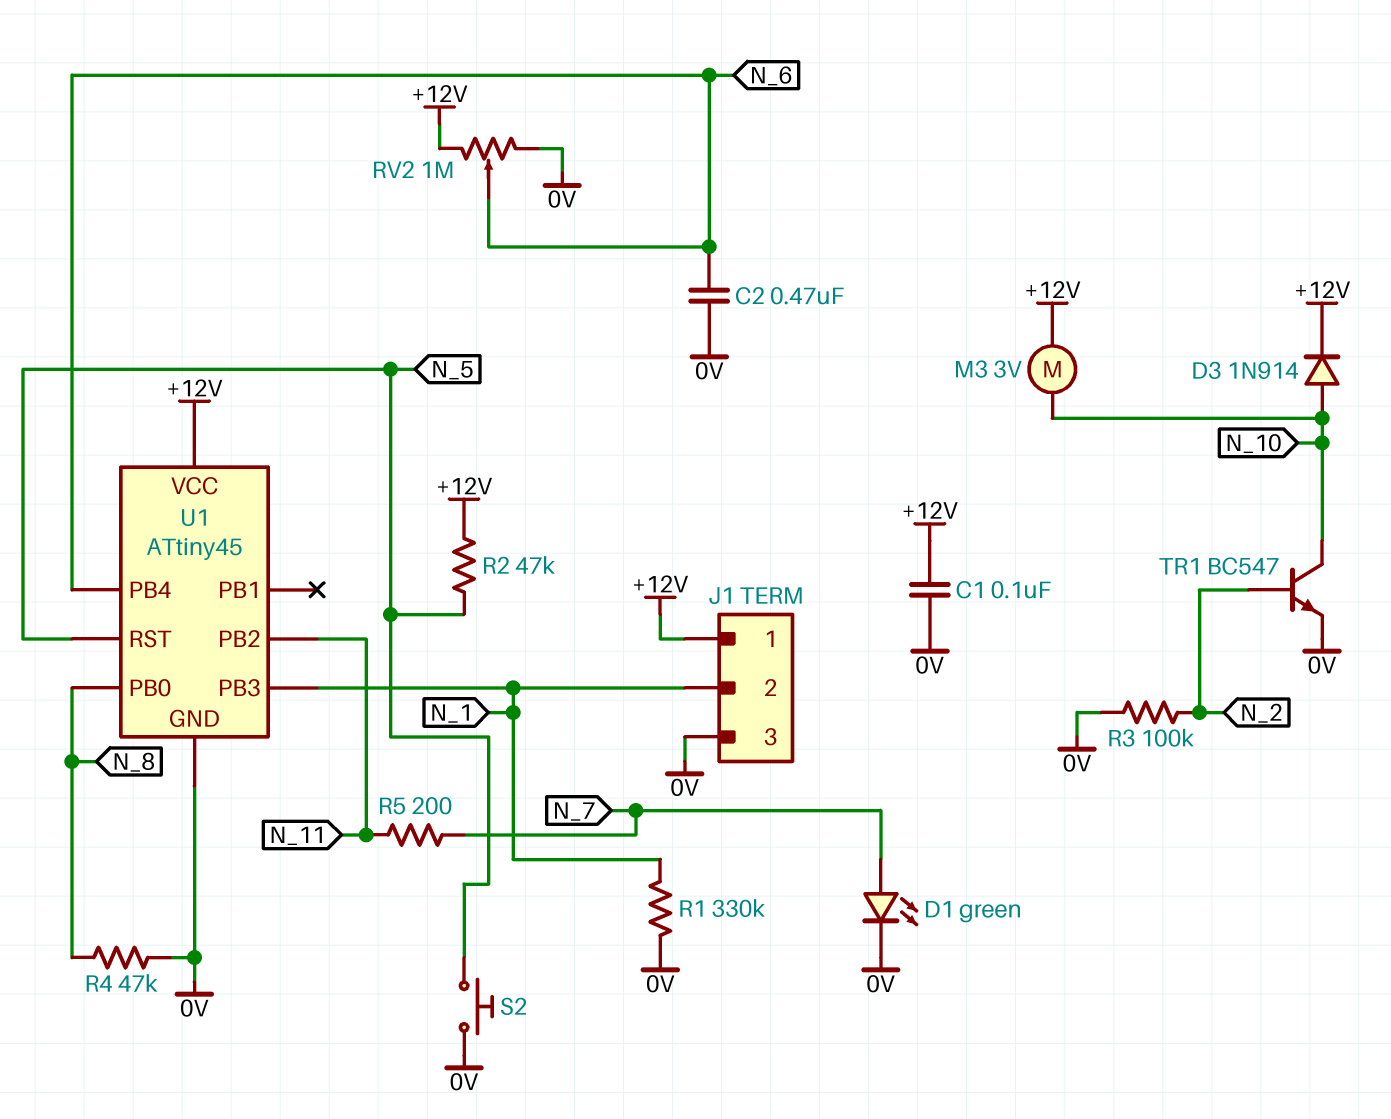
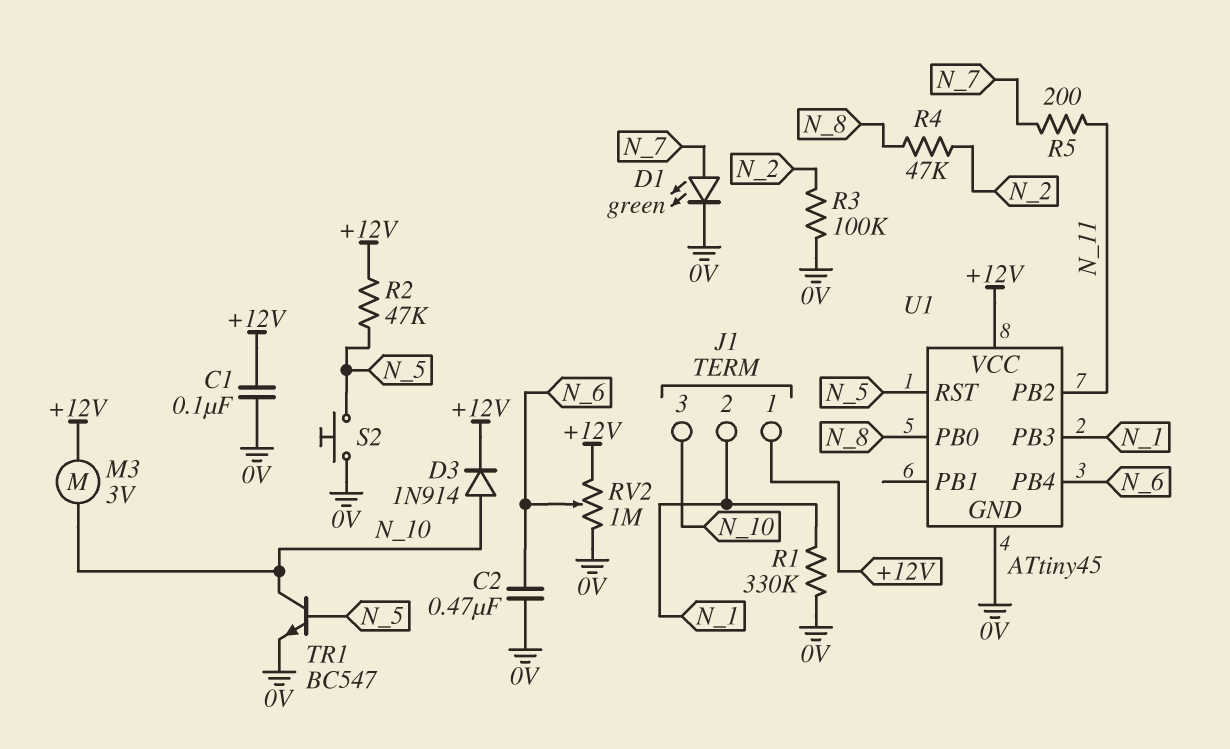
J1 pin 3: 0V -> N_10
R4: 47k (0V, N_8) -> 47k (N_2, N_8)
TR1: NPN BC547 (B N_2, C N_10, E 0V) -> NPN BC547 (B N_5, C N_10, E 0V)

